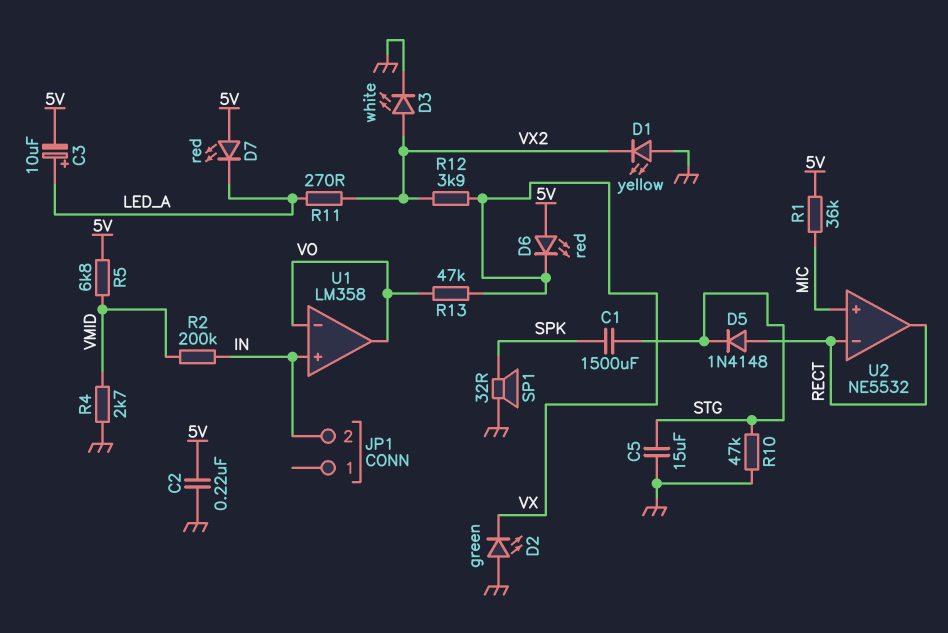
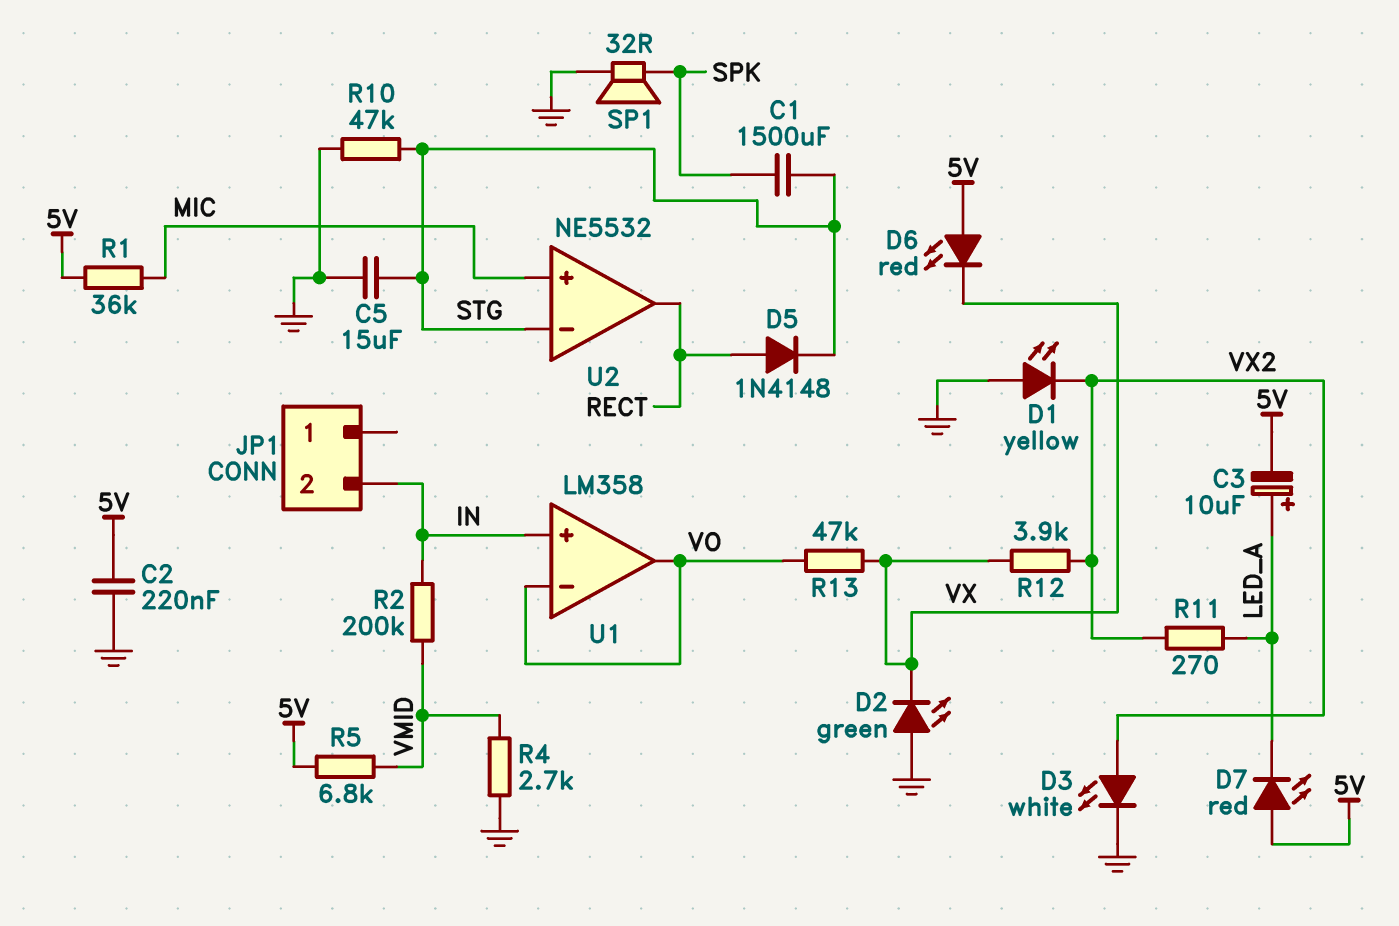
U2 pin in-: RECT -> STG

